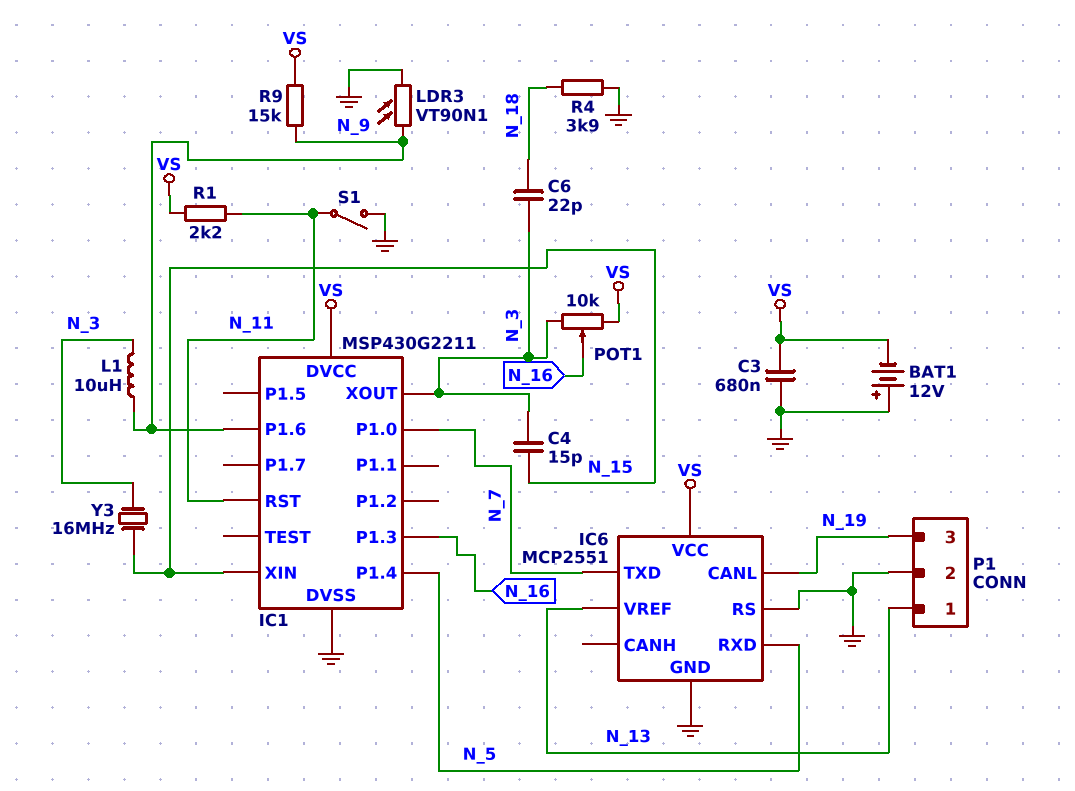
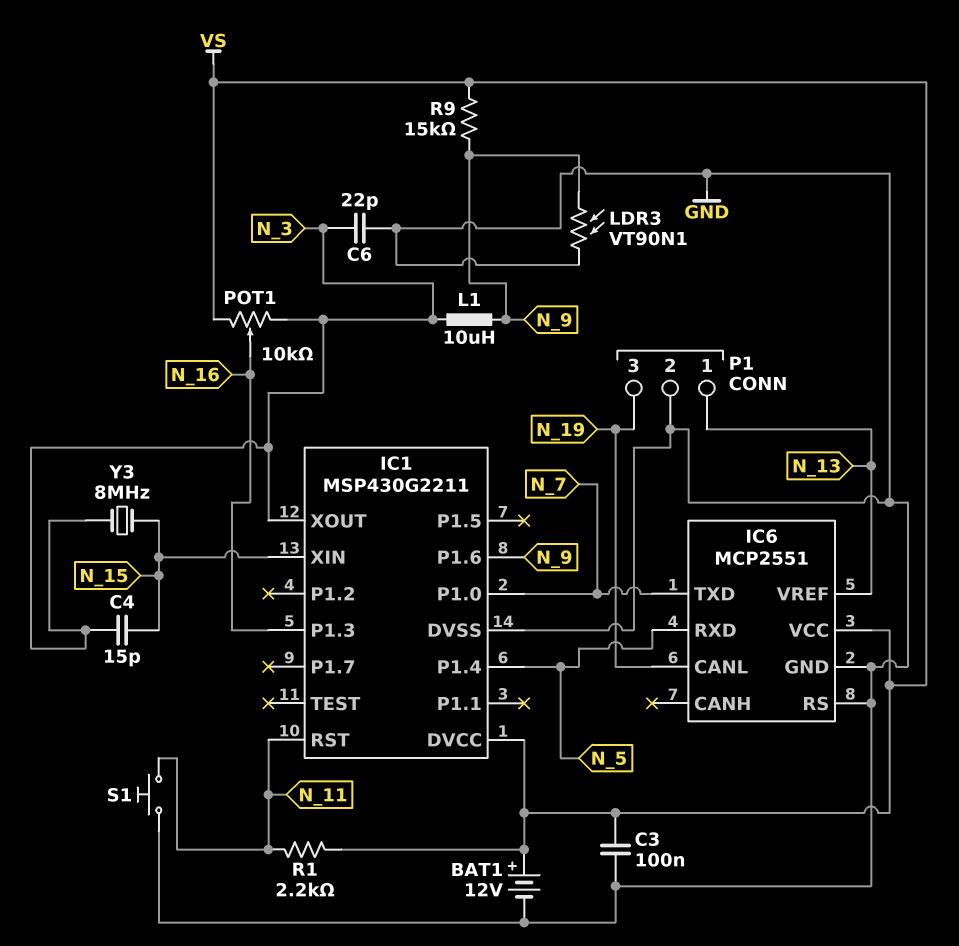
BAT1: 12V (plus GND, minus VS) -> 12V (plus VS, minus GND)
C3: 680nF (GND, VS) -> 100nF (GND, VS)
C6: 22pF (N_3, N_18) -> 22pF (GND, N_3)
R4: 3.9k (GND, N_18) -> none
S1: switch (GND, N_11) -> button (GND, N_11)
Y3: 16MHz (N_3, N_15) -> 8MHz (N_3, N_15)

